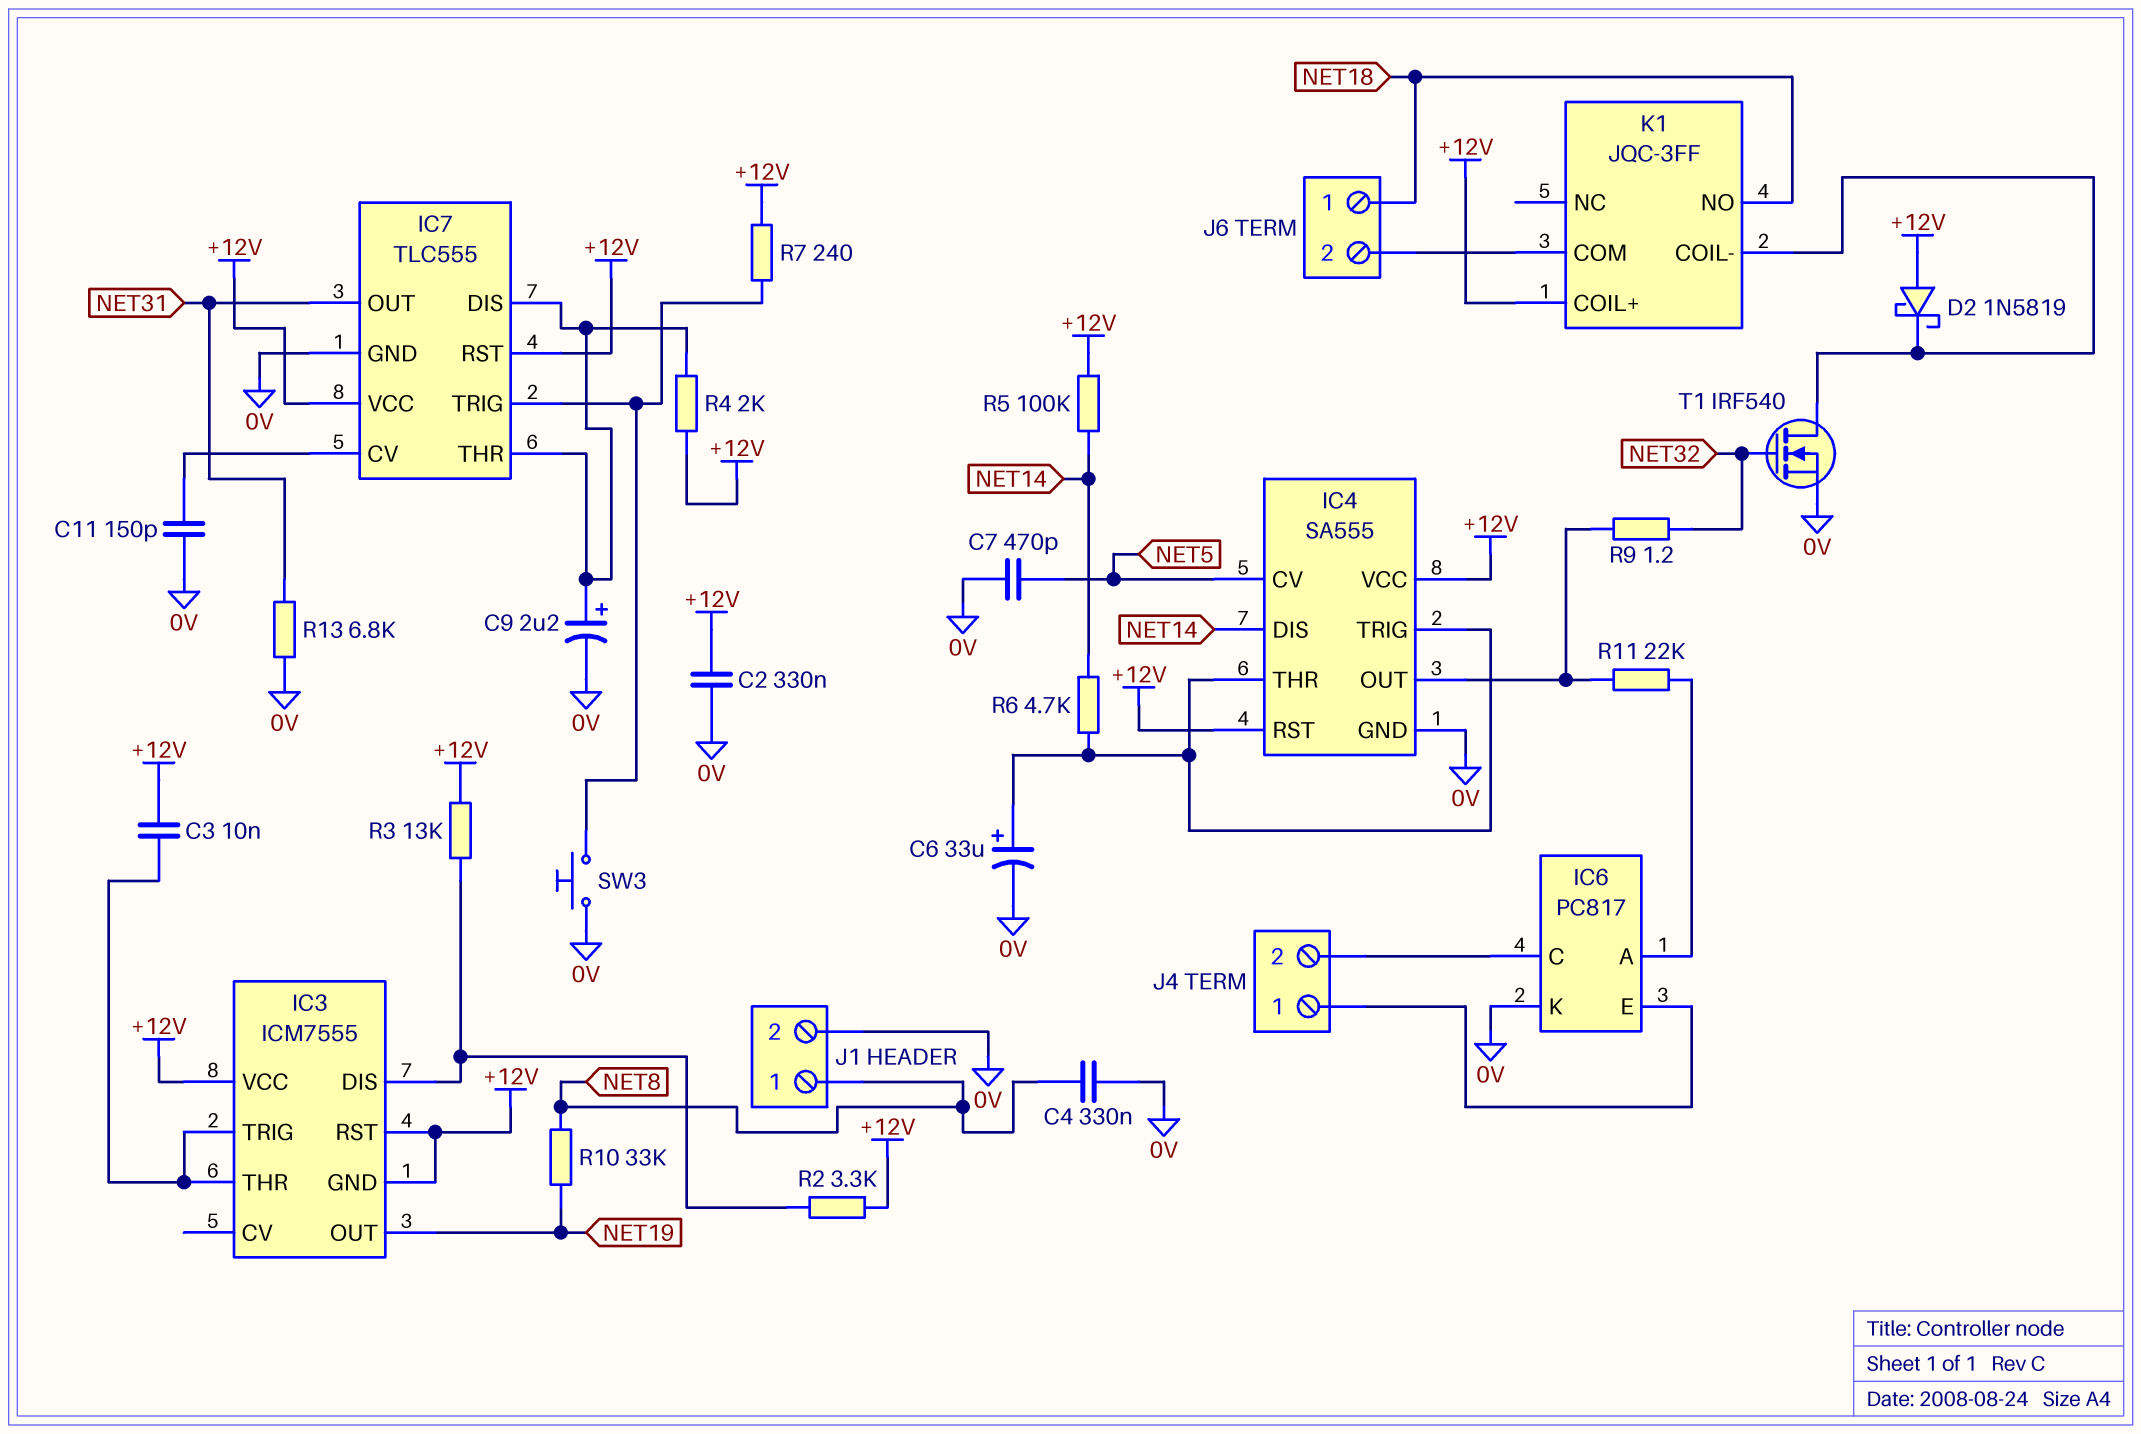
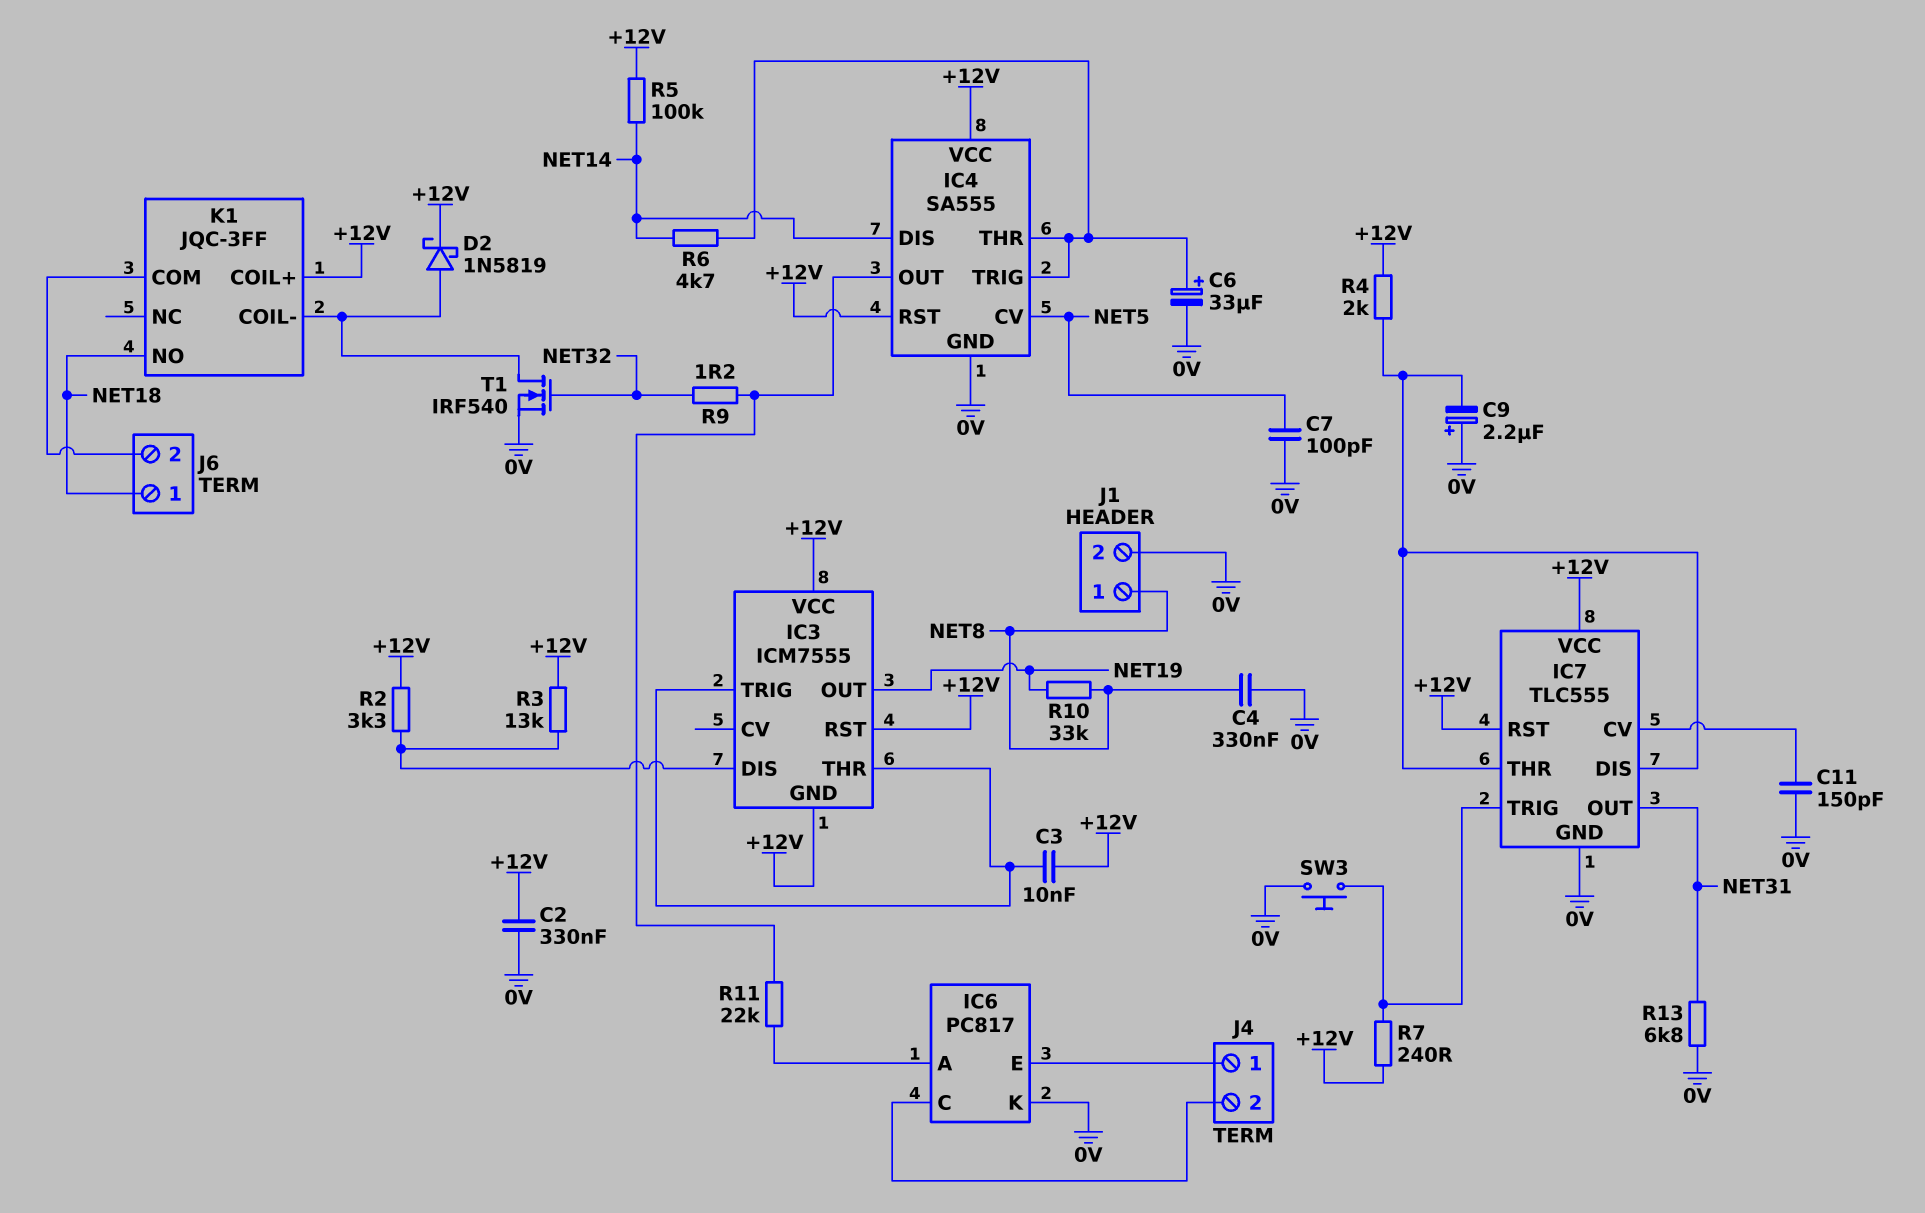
C7: 470pF (0V, NET5) -> 100pF (0V, NET5)
C9: 2.2uF (plus IC7/DIS, minus 0V) -> 2.2uF (plus 0V, minus IC7/DIS)
D2: schottky 1N5819 (A +12V, K K1/COIL-) -> schottky 1N5819 (A K1/COIL-, K +12V)

